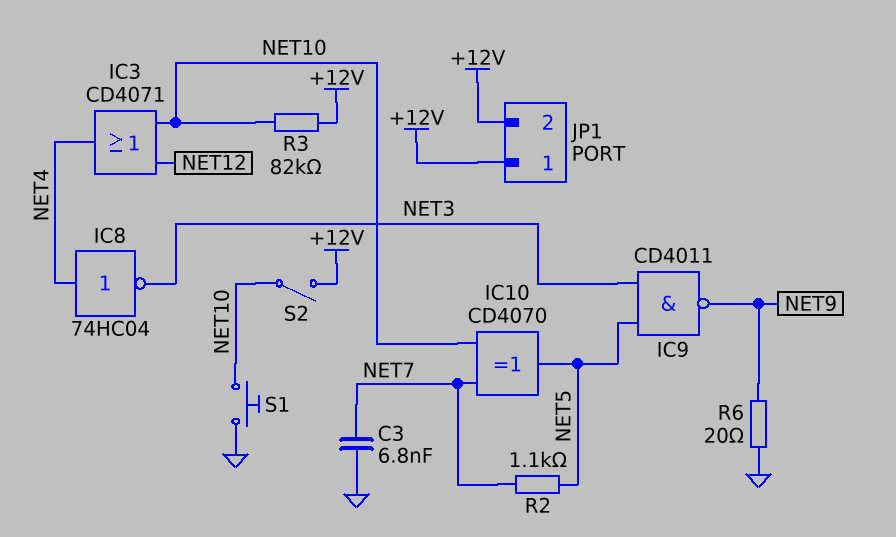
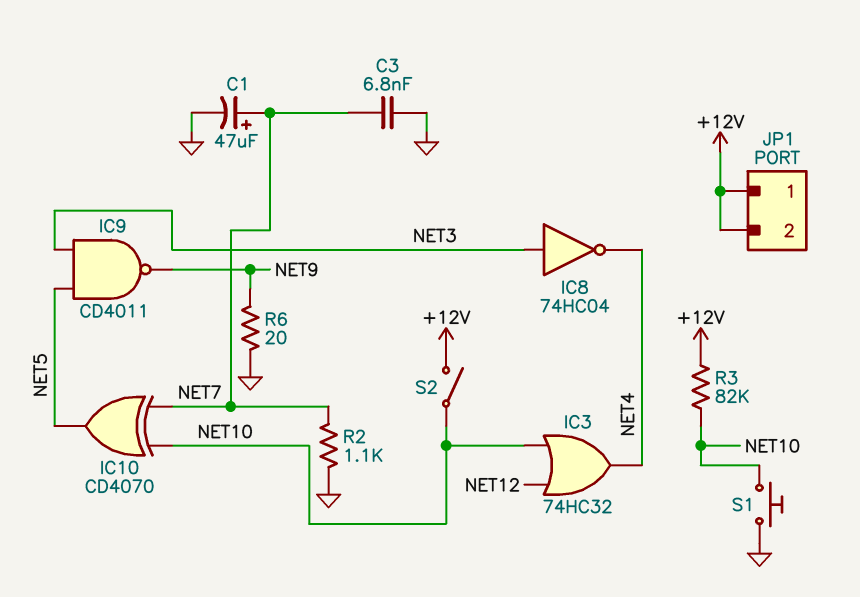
C1: none -> 47uF (plus NET7, minus GND)
IC3: OR CD4071 (in NET10, in NET12, out NET4) -> OR 74HC32 (in NET10, in NET12, out NET4)
IC8: NOT 74HC04 (in NET4, out NET3) -> NOT 74HC04 (in NET3, out NET4)
R2: 1.1k (NET5, NET7) -> 1.1k (GND, NET7)

